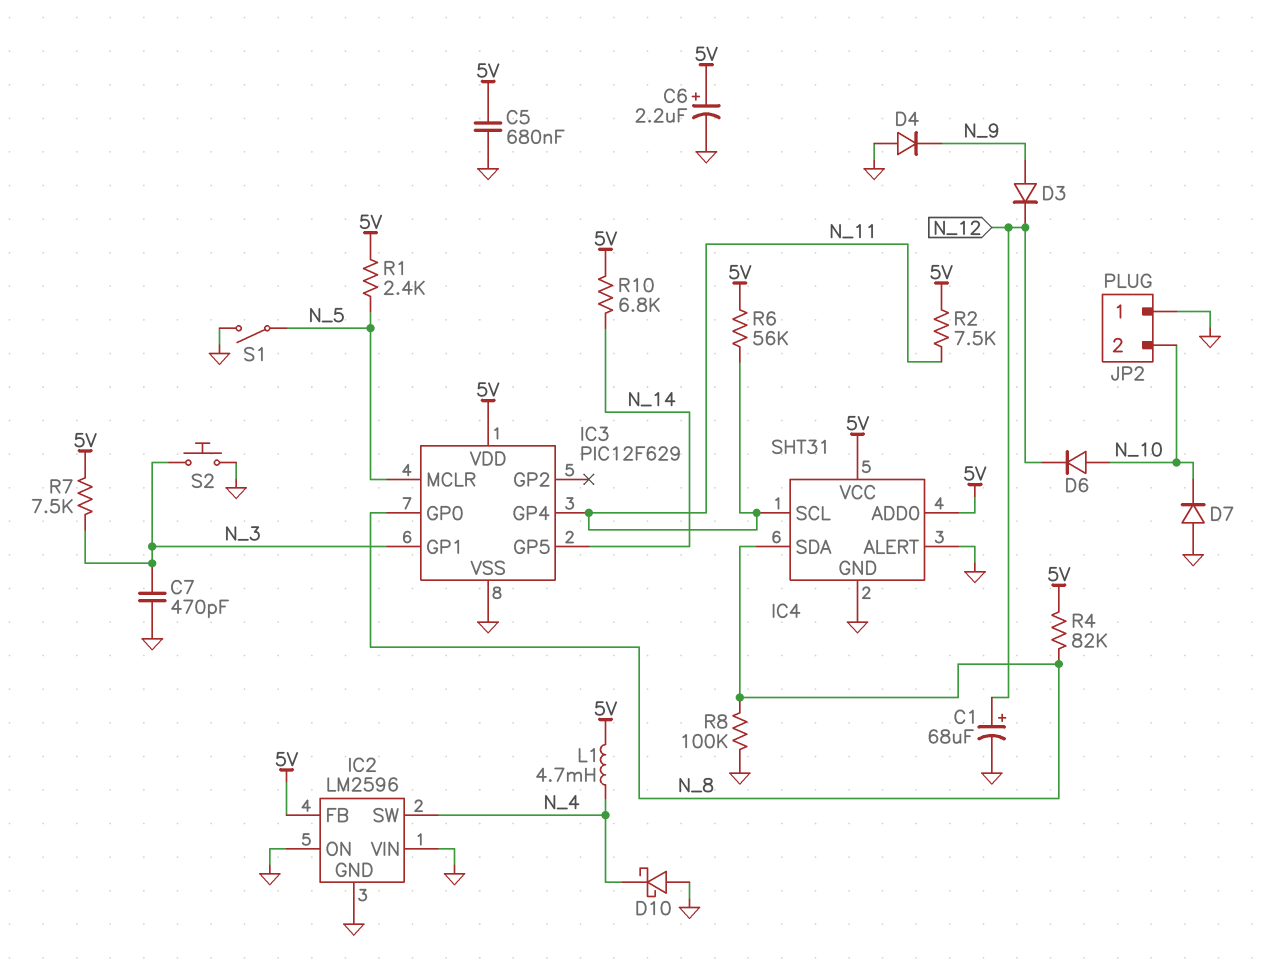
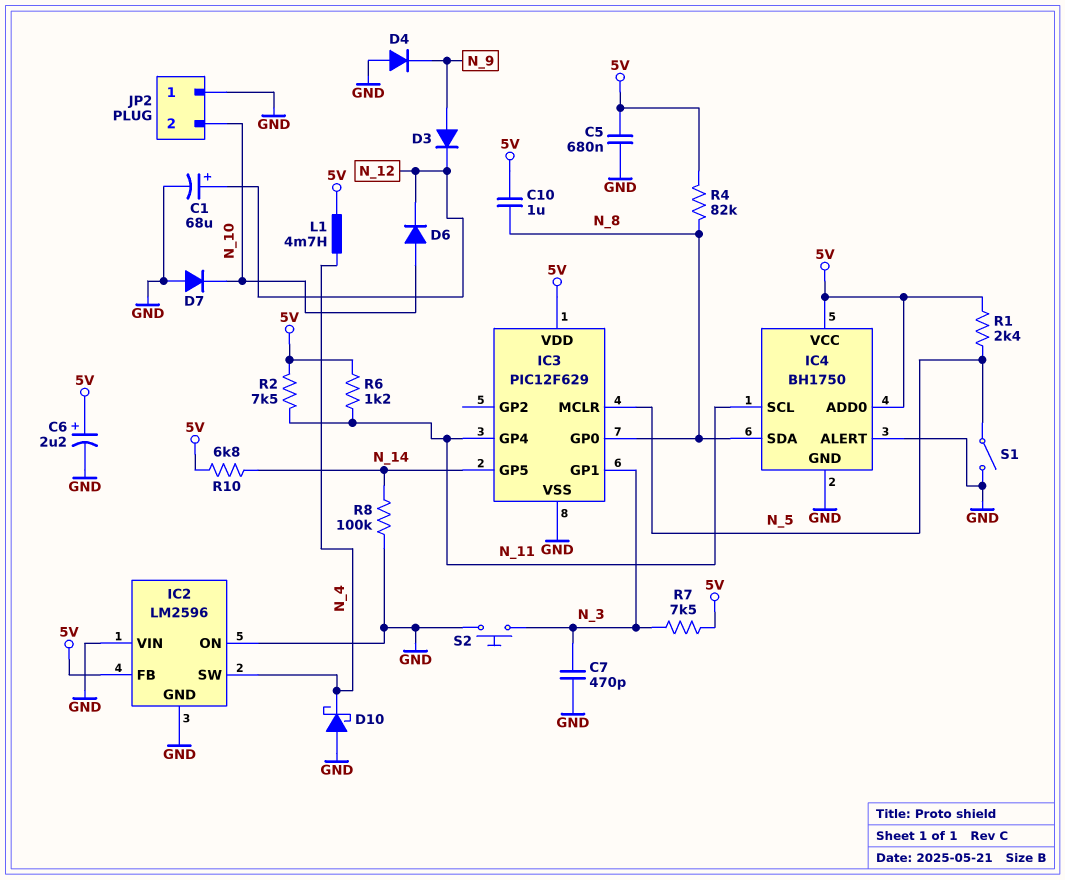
C10: none -> 1uF (5V, N_8)
IC4: SHT31 -> BH1750
R6: 56k (5V, N_11) -> 1.2k (5V, N_11)
R8: 100k (GND, N_8) -> 100k (GND, N_14)

